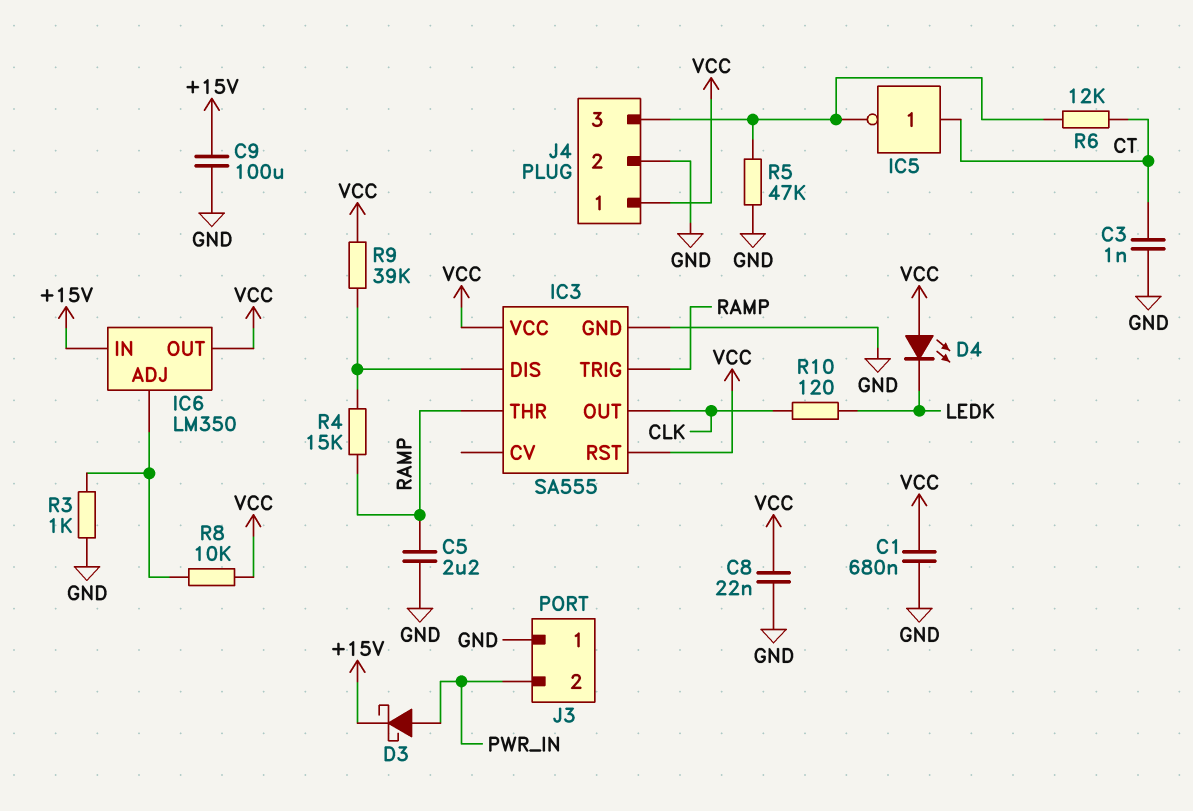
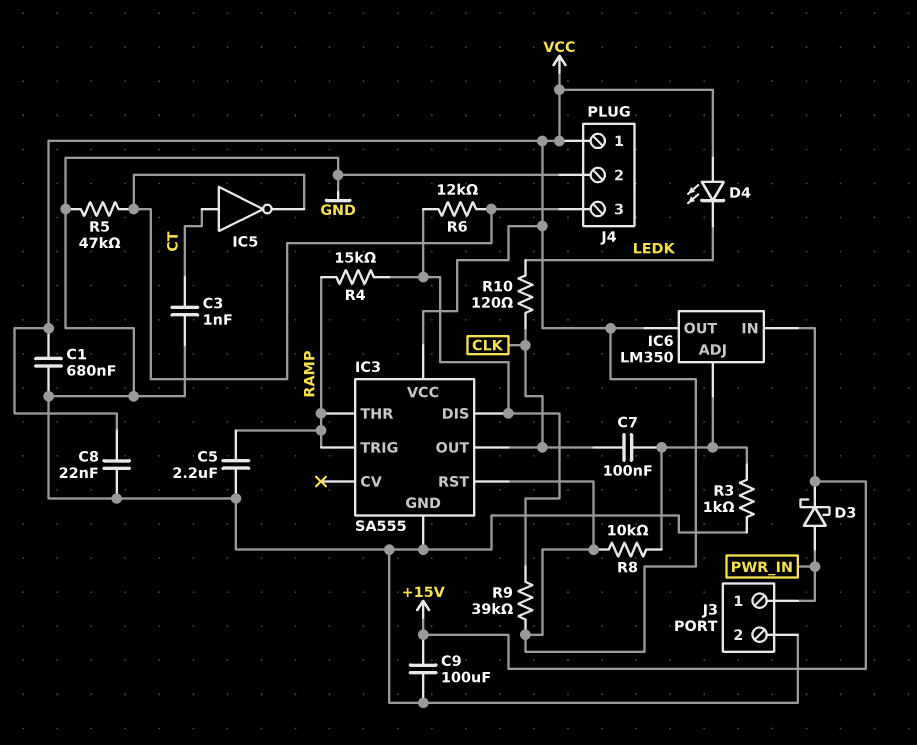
C7: none -> 100nF (CLK, IC6/ADJ)
J3 pin 1: GND -> PWR_IN
J3 pin 2: PWR_IN -> GND
R6: 12k (CT, J4/3) -> 12k (IC3/DIS, J4/3)

